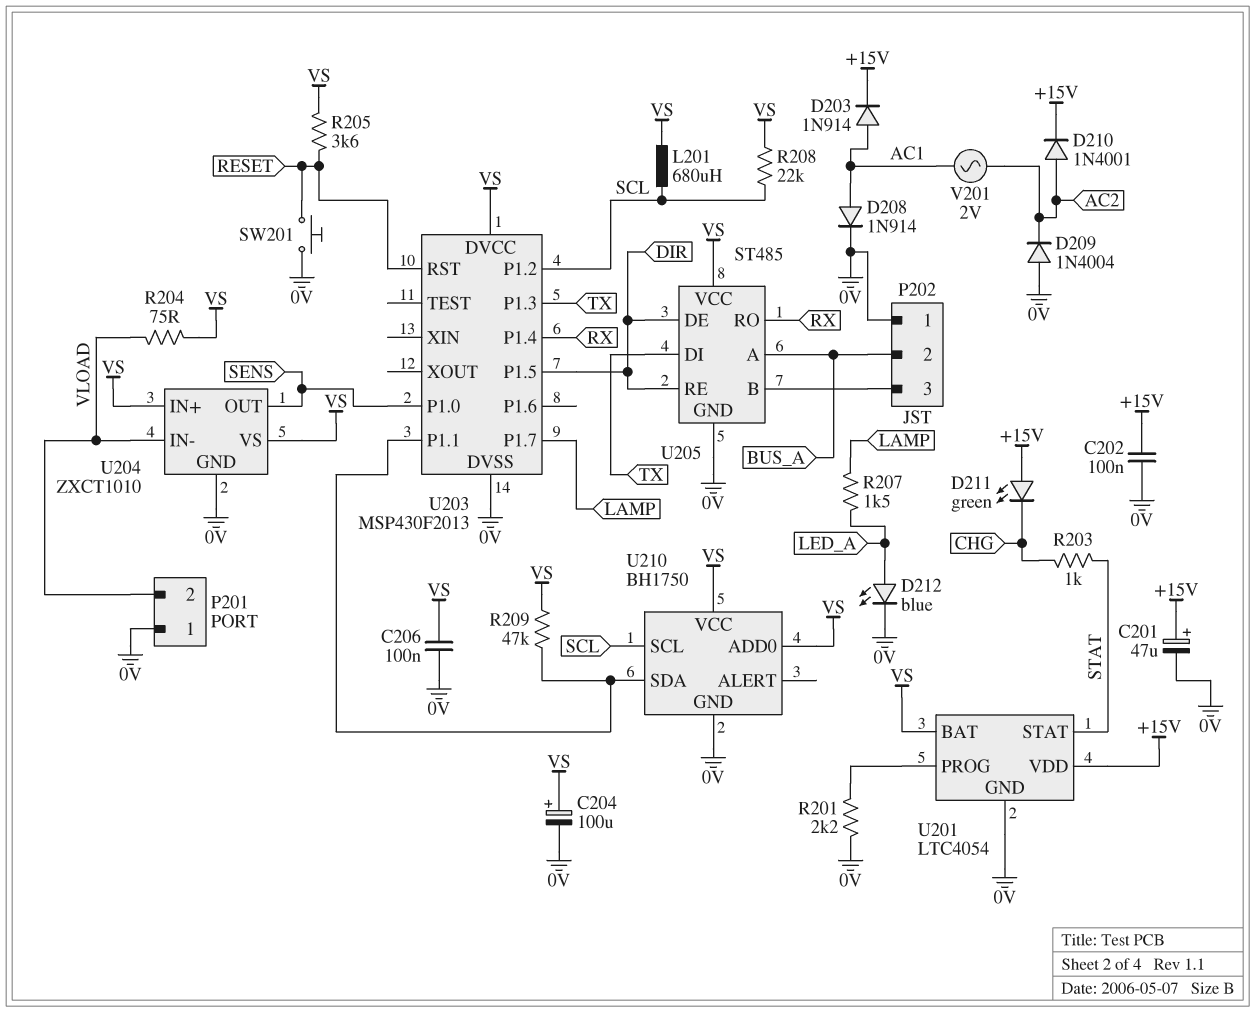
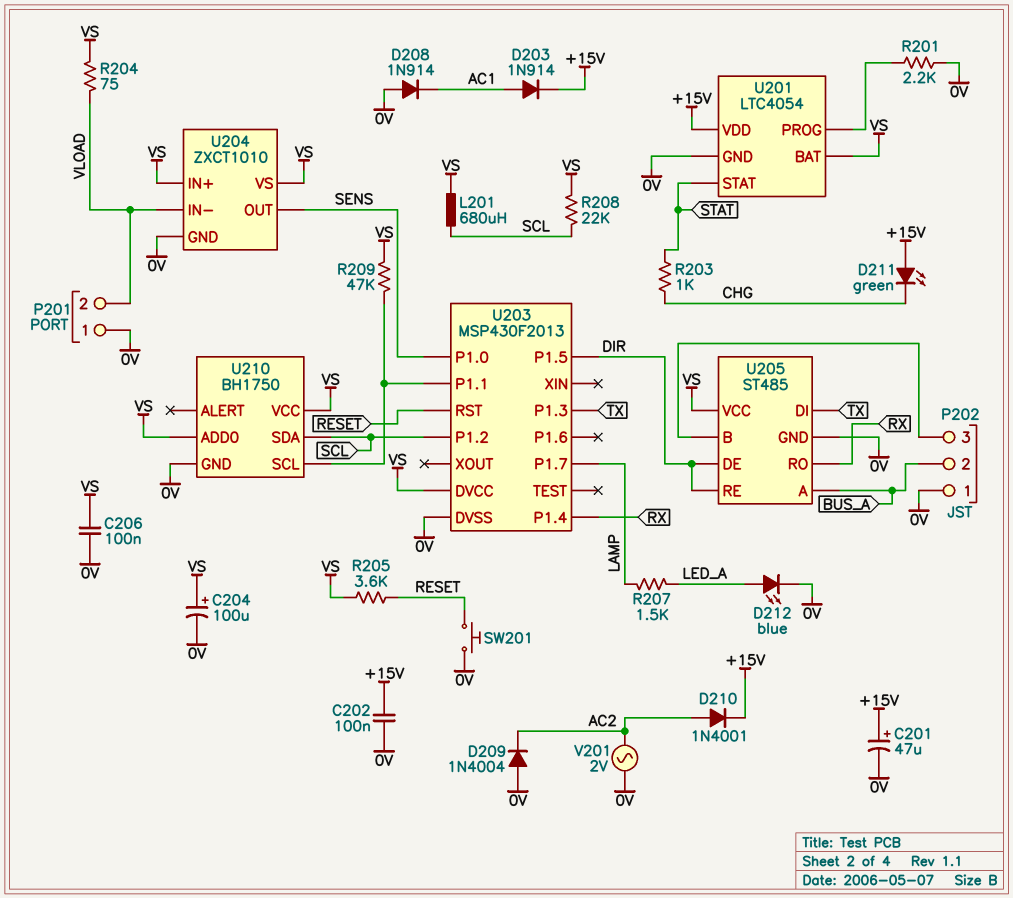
D208: diode 1N914 (A AC1, K 0V) -> diode 1N914 (A 0V, K AC1)
U210 pin SCL: SCL -> U203/P1.1
U210 pin SDA: U203/P1.1 -> SCL
V201: AC 2V (AC1, AC2) -> AC 2V (0V, AC2)

